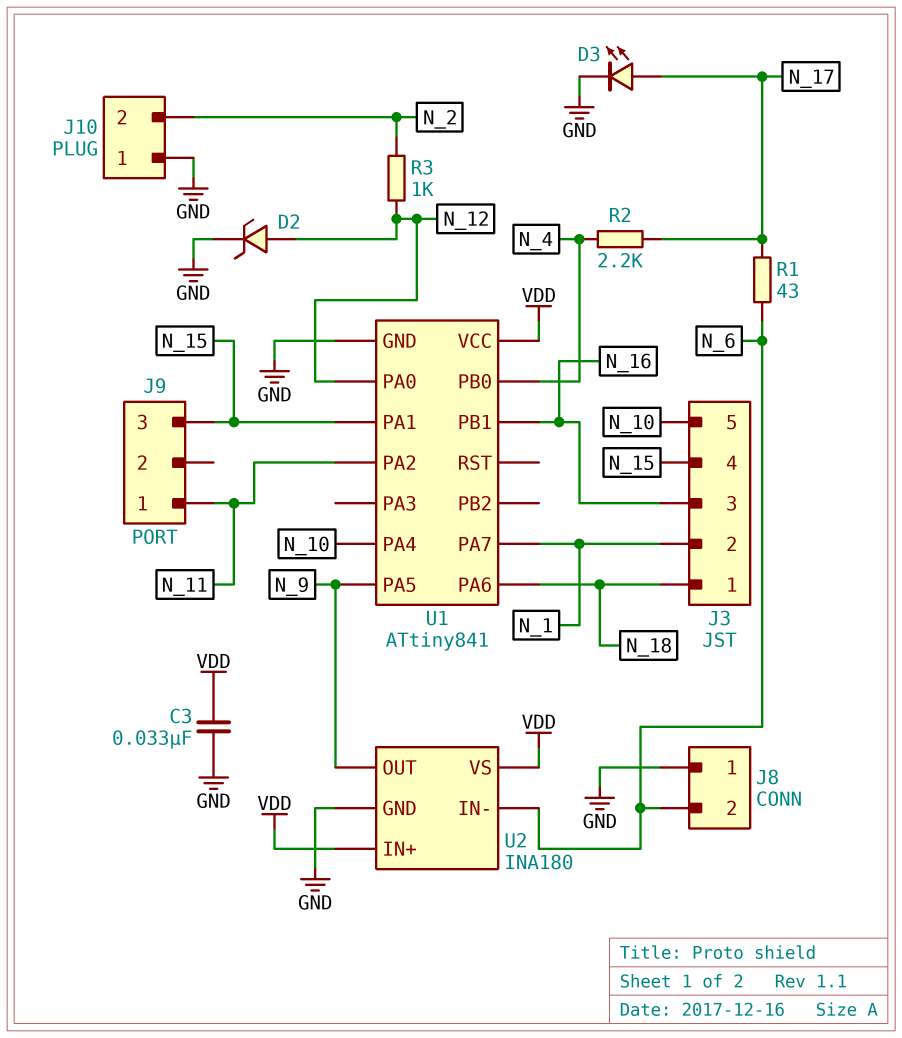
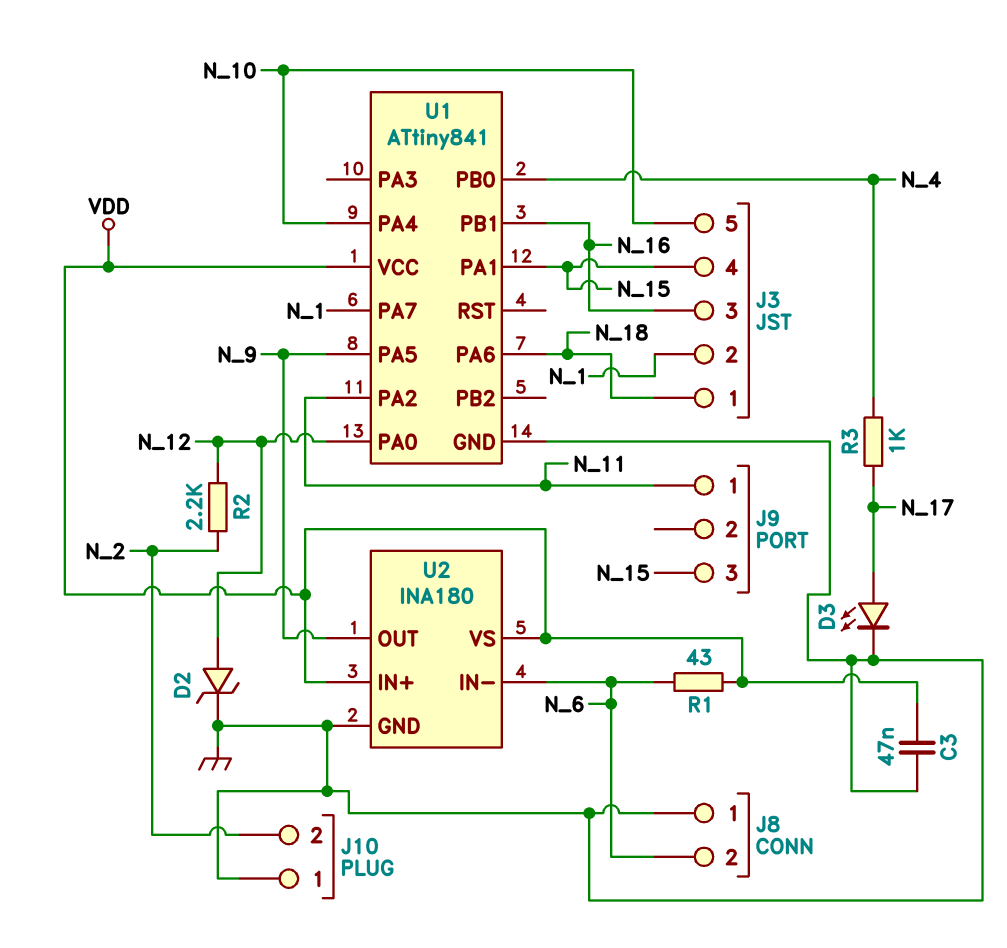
C3: 33nF (GND, VDD) -> 47nF (GND, VDD)
R1: 43 (N_6, N_17) -> 43 (N_6, VDD)
R2: 2.2k (N_4, N_17) -> 2.2k (N_2, N_12)
R3: 1k (N_2, N_12) -> 1k (N_4, N_17)

